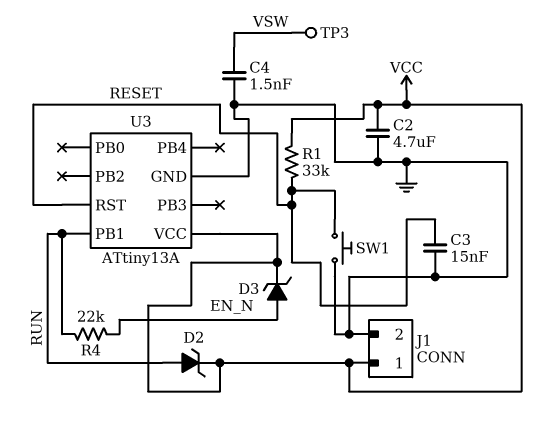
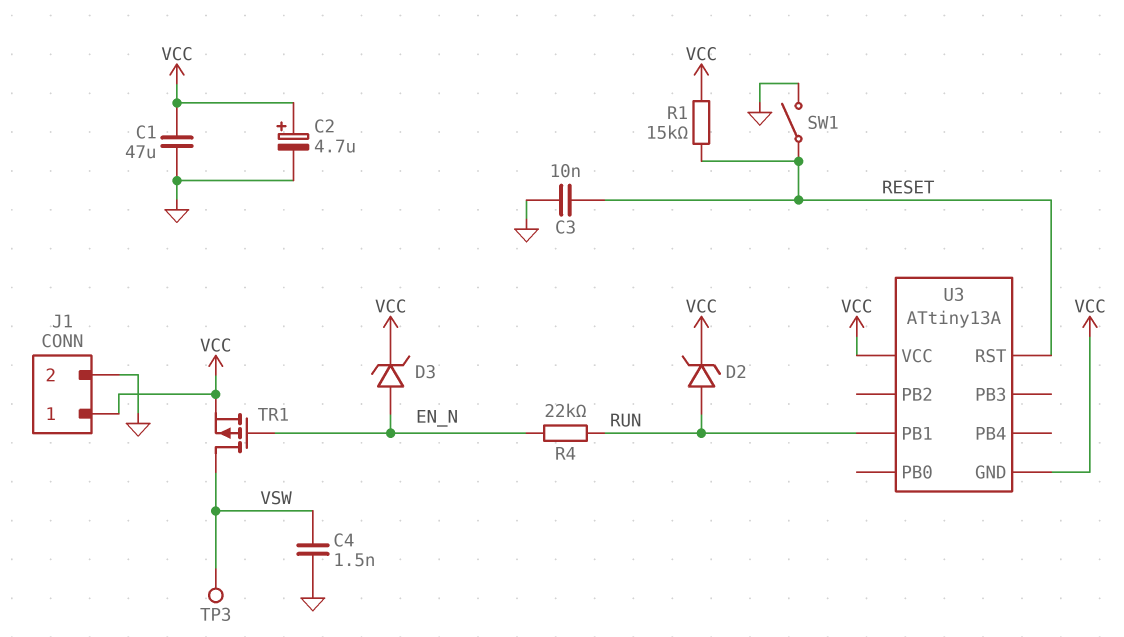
C1: none -> 47uF (GND, VCC)
C2: 4.7uF (GND, VCC) -> 4.7uF (plus VCC, minus GND)
C3: 15nF (GND, RESET) -> 10nF (GND, RESET)
R1: 33k (RESET, VCC) -> 15k (RESET, VCC)
SW1: button (GND, RESET) -> switch (GND, RESET)
TR1: none -> PMOS (G EN_N, D VSW, S VCC)
U3 pin GND: GND -> VCC

